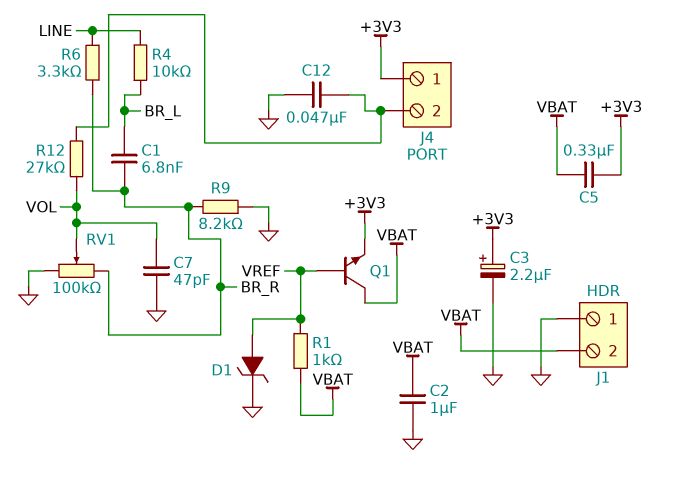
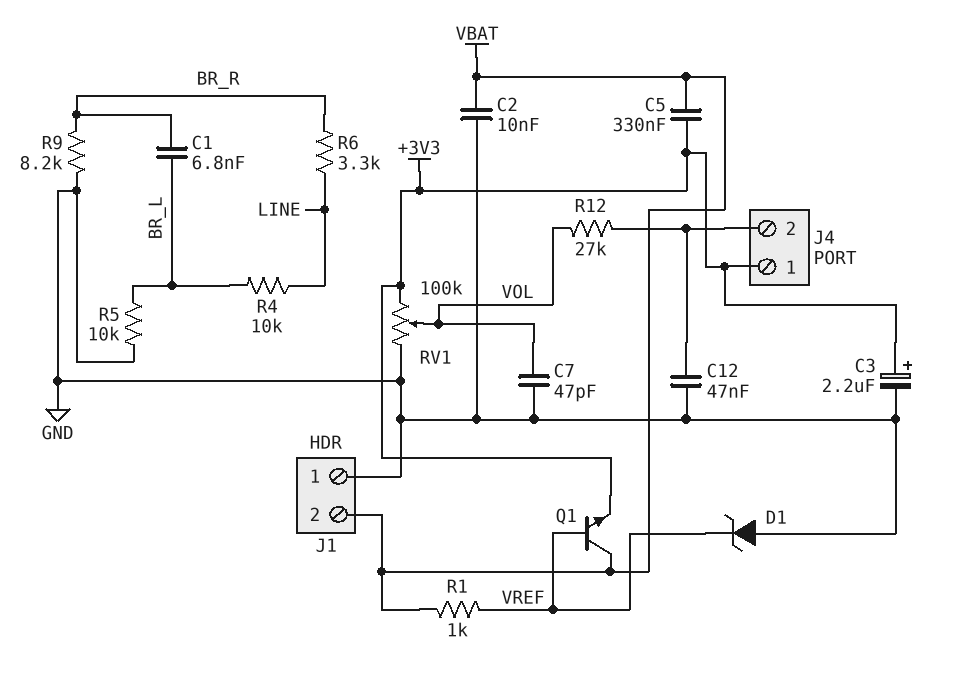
C2: 1uF (GND, VBAT) -> 10nF (GND, VBAT)
D1: zener (A VREF, K GND) -> zener (A GND, K VREF)
R5: none -> 10k (BR_L, GND)
RV1: 100k (BR_R, GND, wiper VOL) -> 100k (+3V3, GND, wiper VOL)

